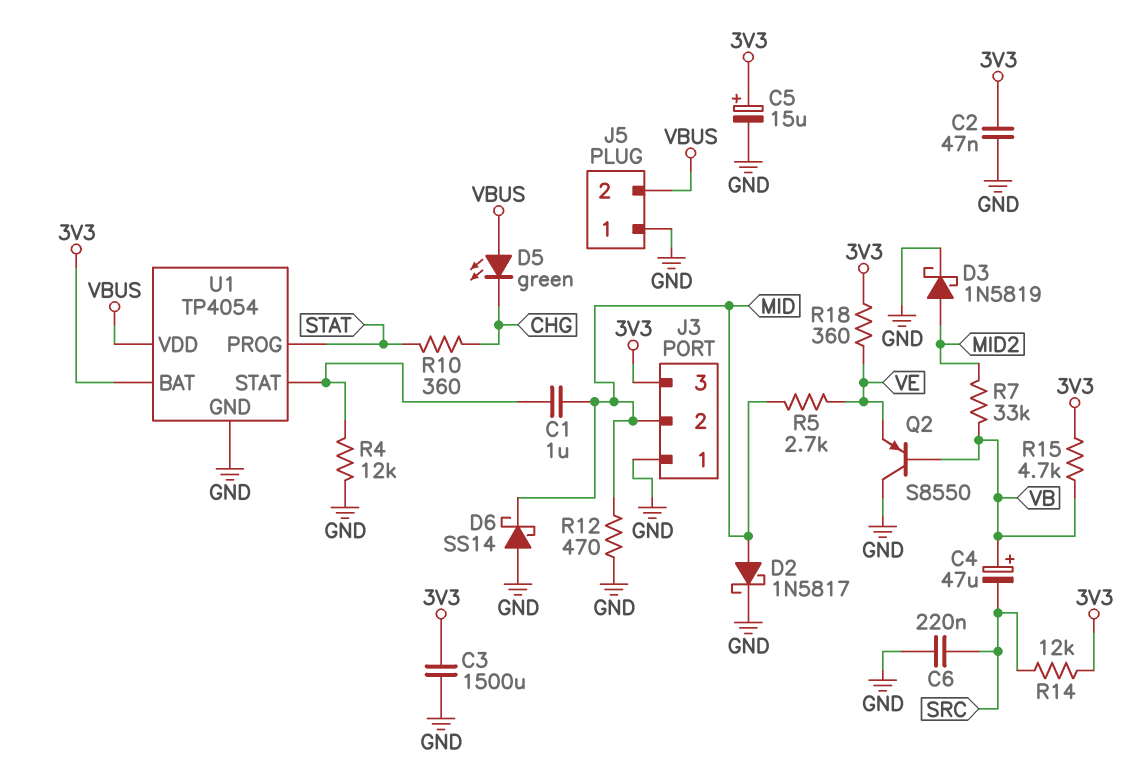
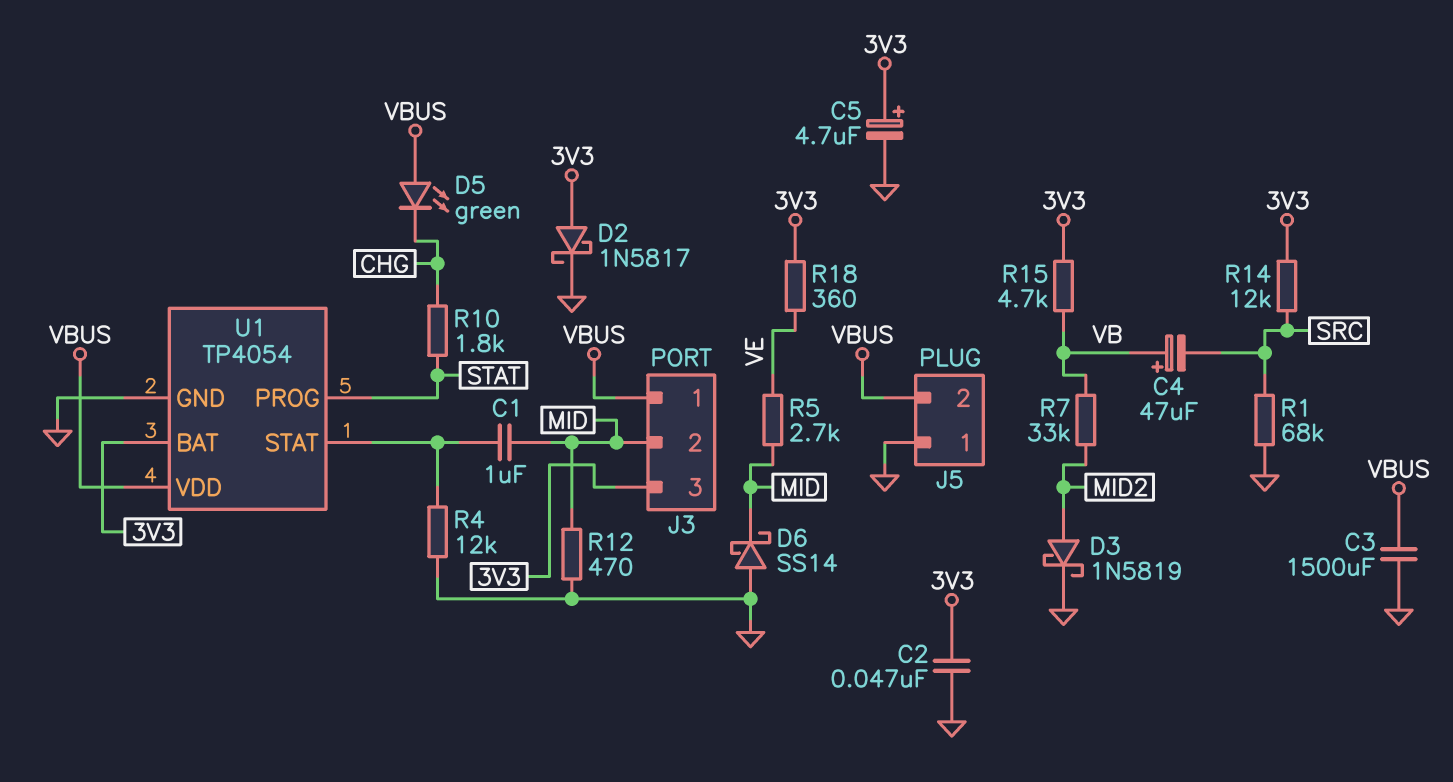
C3: 1500uF (3V3, GND) -> 1500uF (GND, VBUS)
C5: 15uF (plus 3V3, minus GND) -> 4.7uF (plus 3V3, minus GND)
C6: 220nF (GND, SRC) -> none
D2: schottky 1N5817 (A MID, K GND) -> schottky 1N5817 (A 3V3, K GND)
J3 pin 1: GND -> VBUS
Q2: PNP S8550 (B VB, C GND, E VE) -> none
R1: none -> 68k (GND, SRC)
R10: 360 (CHG, STAT) -> 1.8k (CHG, STAT)

